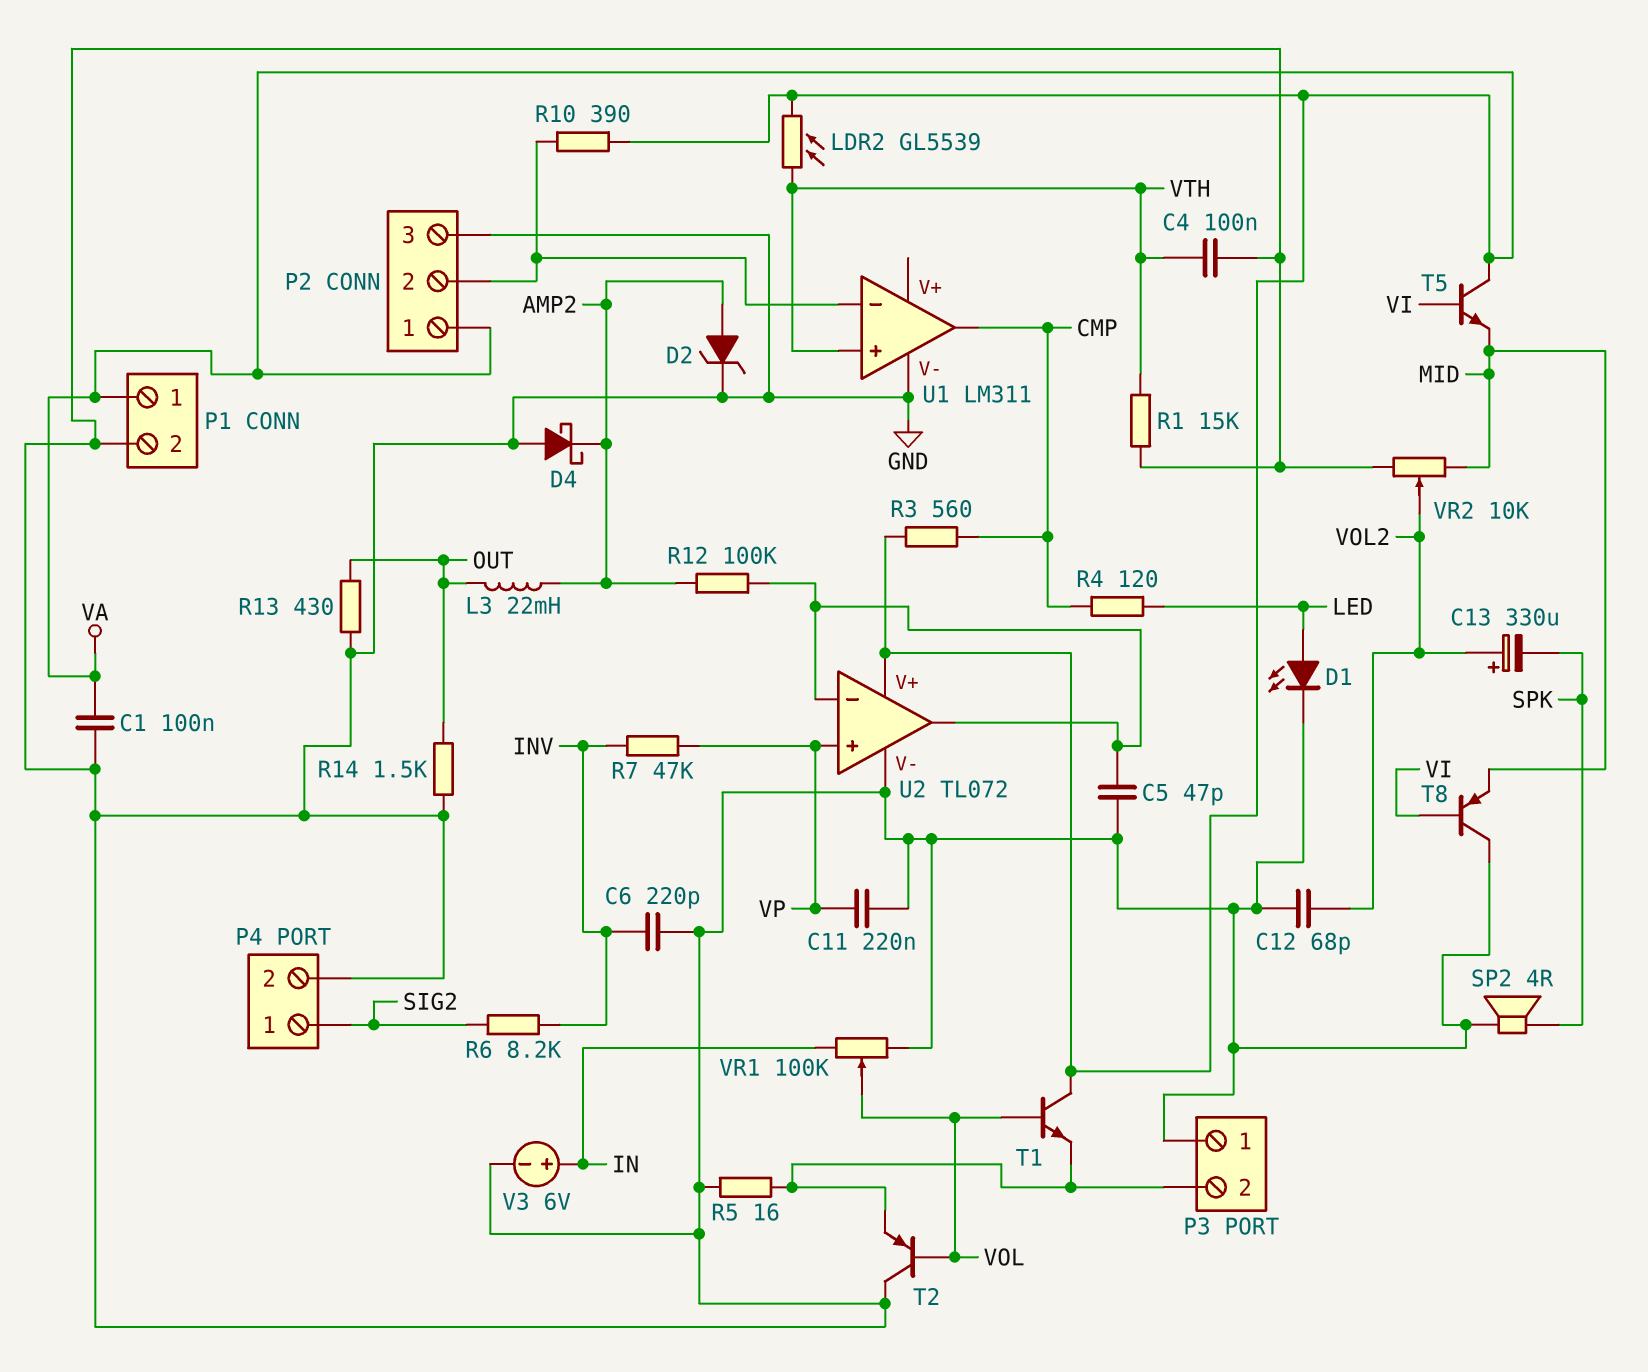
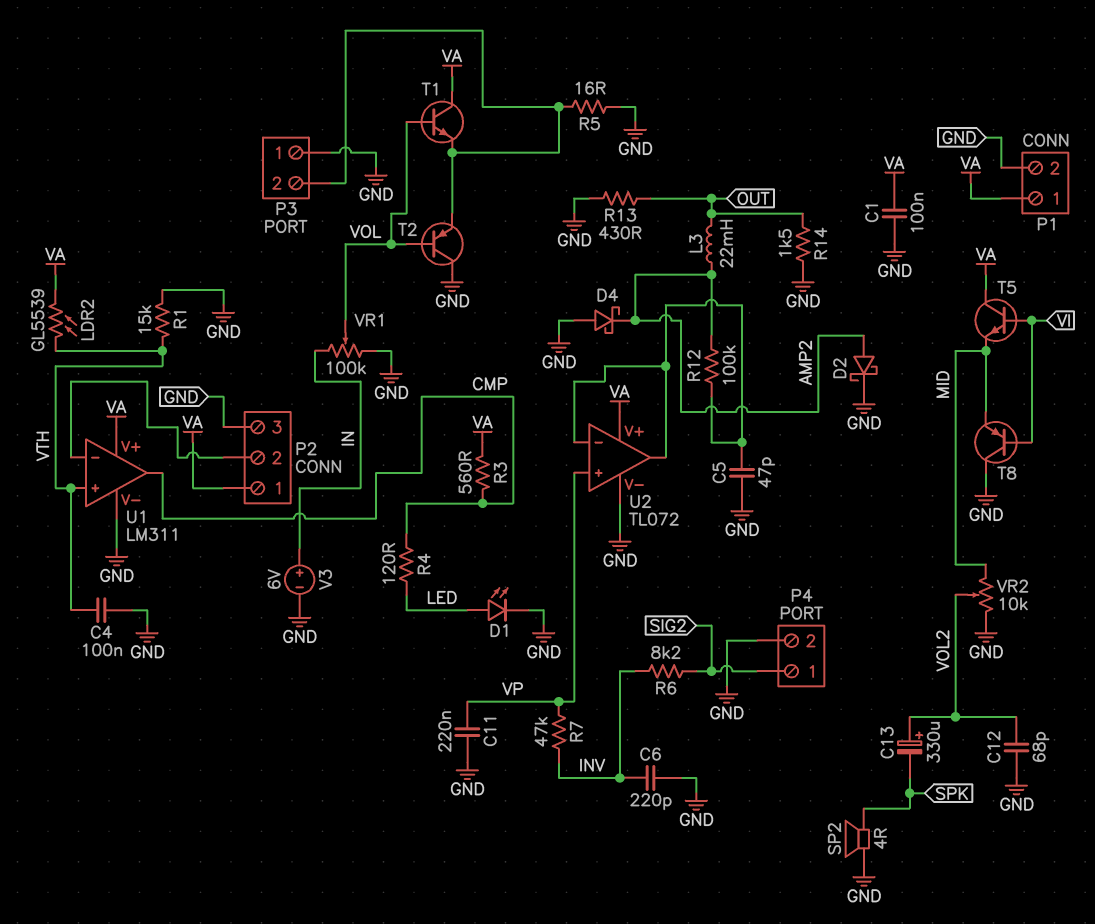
D2: zener (A AMP2, K GND) -> schottky (A AMP2, K GND)
R10: 390 (P2/2, VA) -> none
U1 pin V+: none -> VA

